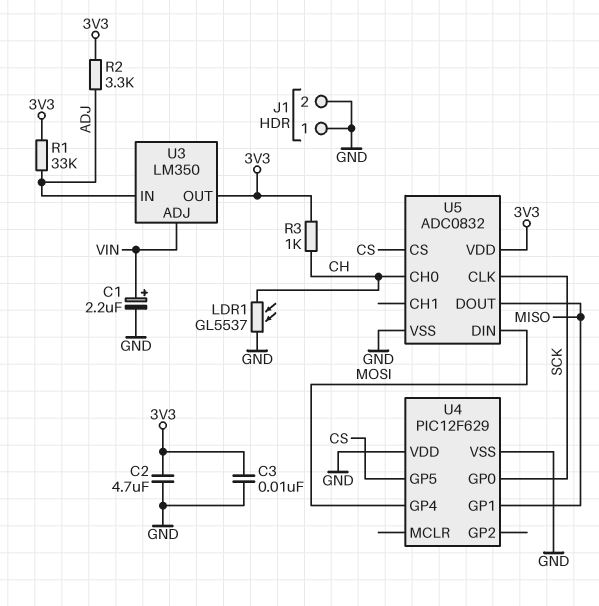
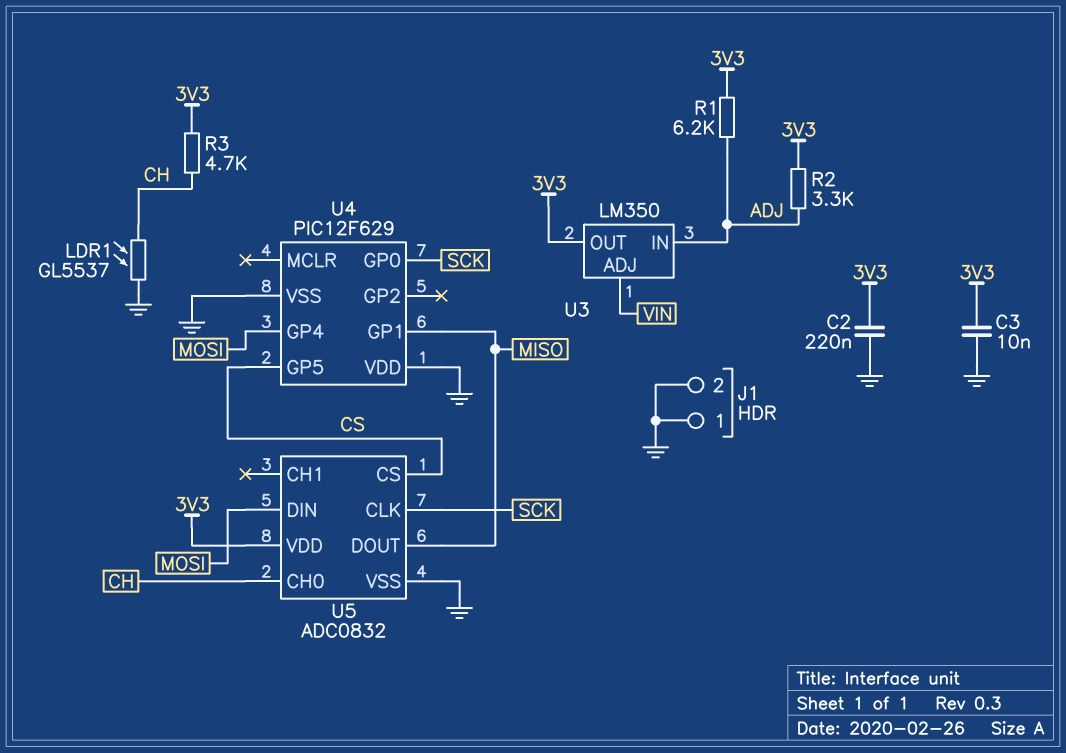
C1: 2.2uF (plus VIN, minus GND) -> none
C2: 4.7uF (3V3, GND) -> 220nF (3V3, GND)
R1: 33k (3V3, ADJ) -> 6.2k (3V3, ADJ)
R3: 1k (3V3, CH) -> 4.7k (3V3, CH)

